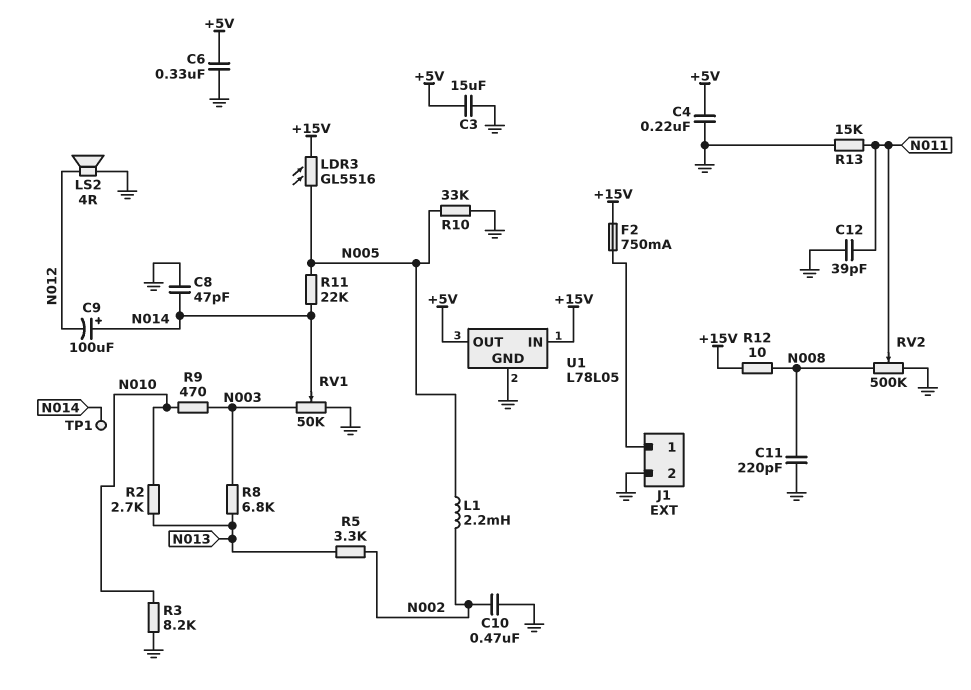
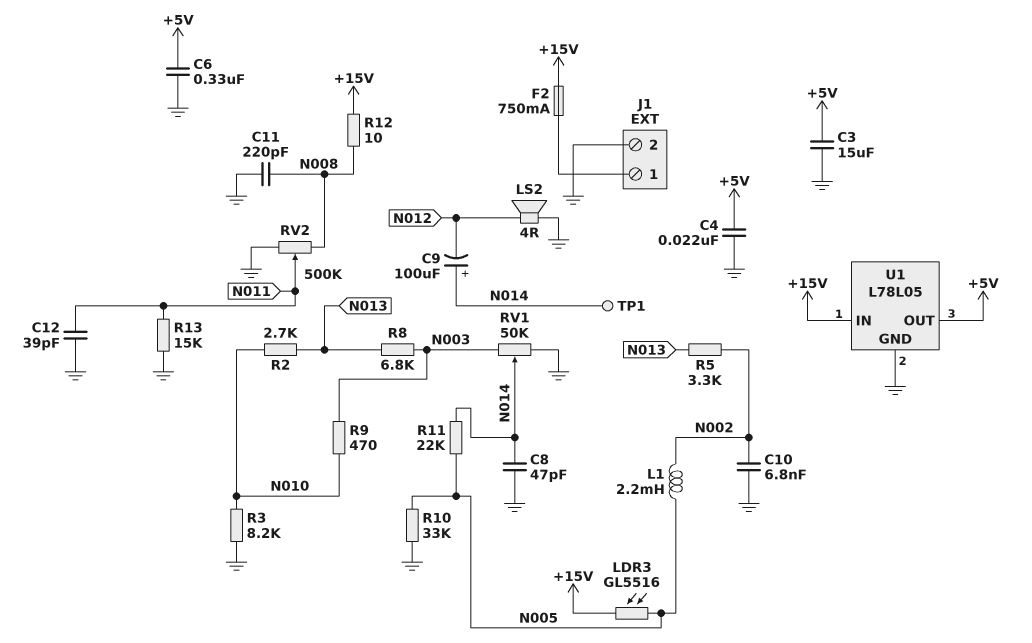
C4: 220nF (+5V, GND) -> 22nF (+5V, GND)
C10: 470nF (GND, N002) -> 6.8nF (GND, N002)

